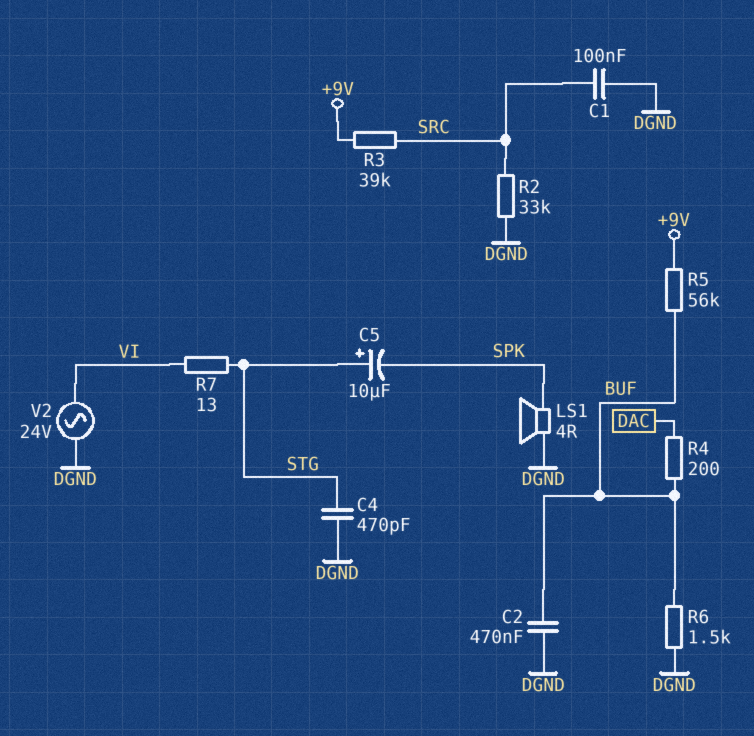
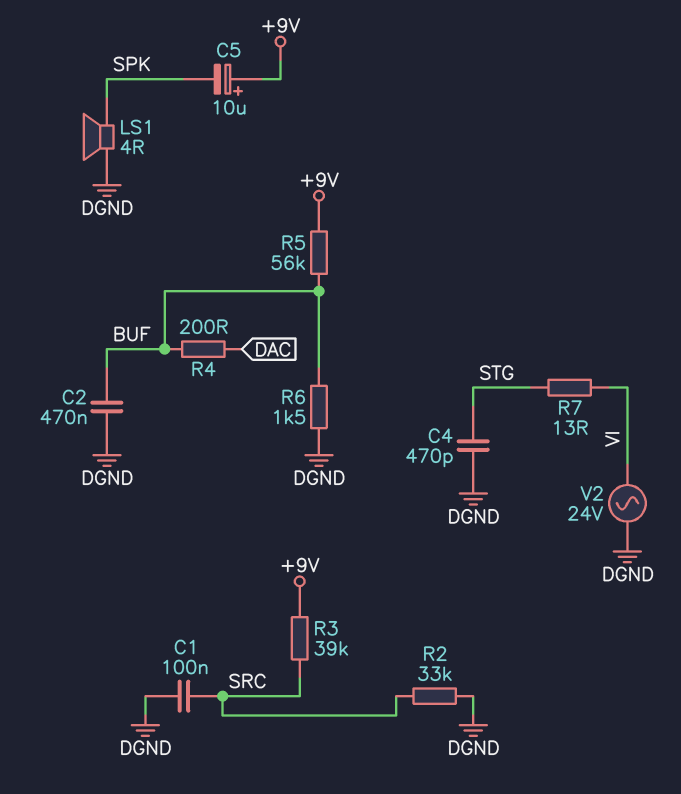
C5: 10uF (plus STG, minus SPK) -> 10uF (plus +9V, minus SPK)

